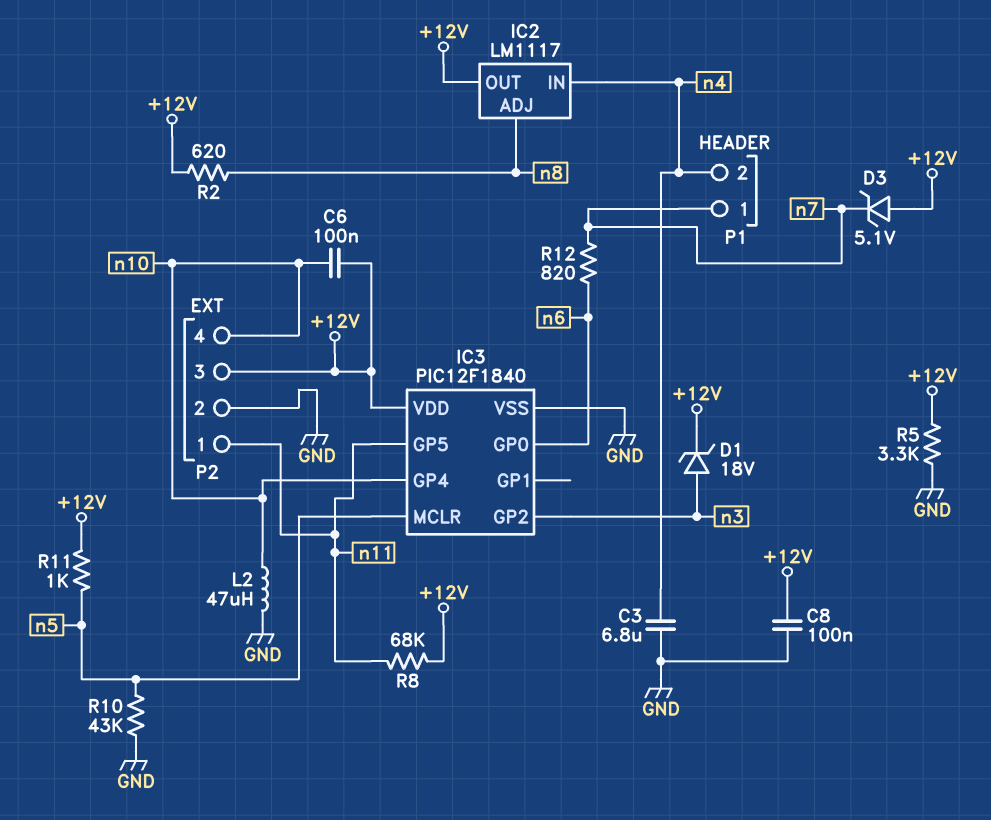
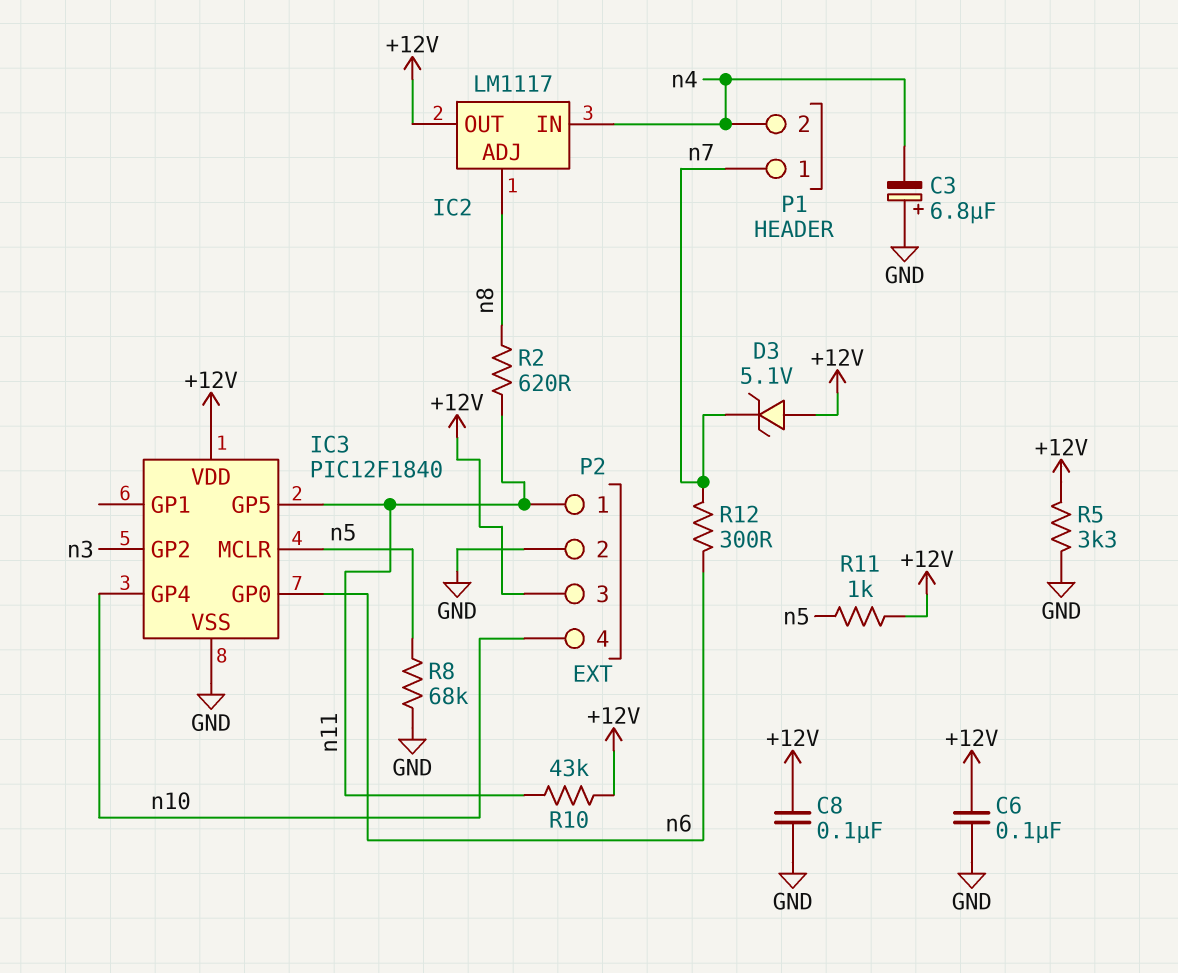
C3: 6.8uF (GND, n4) -> 6.8uF (plus GND, minus n4)
C6: 100nF (+12V, n10) -> 100nF (+12V, GND)
D1: zener 18V (A n3, K +12V) -> none
L2: 47uH (GND, n10) -> none
R2: 620 (+12V, n8) -> 620 (n8, n11)
R8: 68k (+12V, n11) -> 68k (GND, n5)
R10: 43k (GND, n5) -> 43k (+12V, n11)
R12: 820 (n6, n7) -> 300 (n6, n7)

